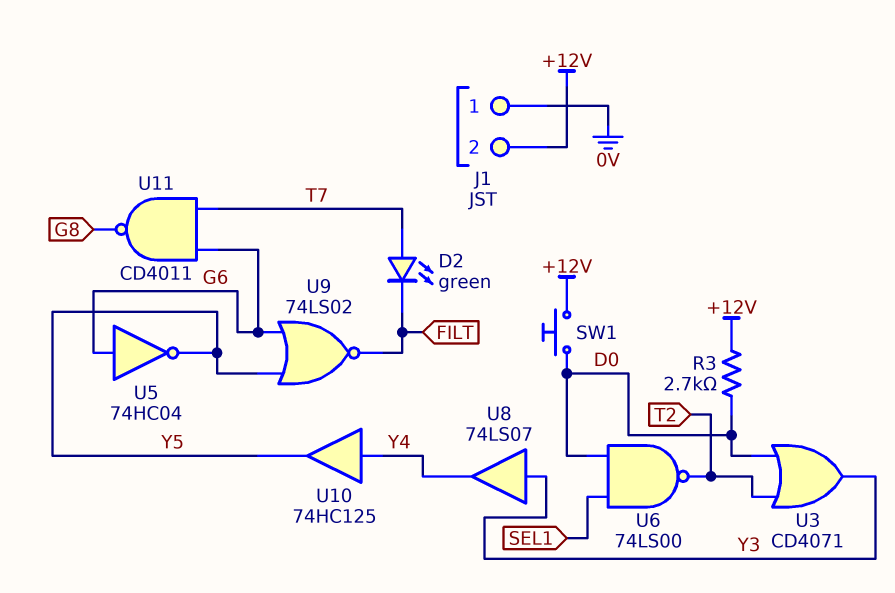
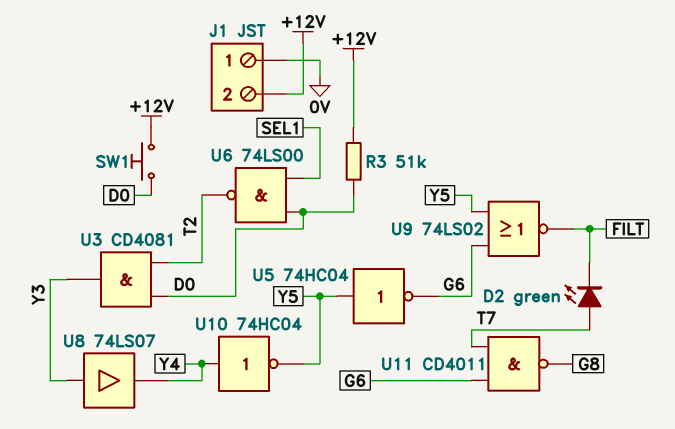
R3: 2.7k (+12V, D0) -> 51k (+12V, D0)
U3: OR CD4071 (in D0, in T2, out Y3) -> AND CD4081 (in D0, in T2, out Y3)
U5: NOT 74HC04 (in G6, out Y5) -> NOT 74HC04 (in Y5, out G6)
U10: buffer 74HC125 (in Y4, out Y5) -> NOT 74HC04 (in Y4, out Y5)

